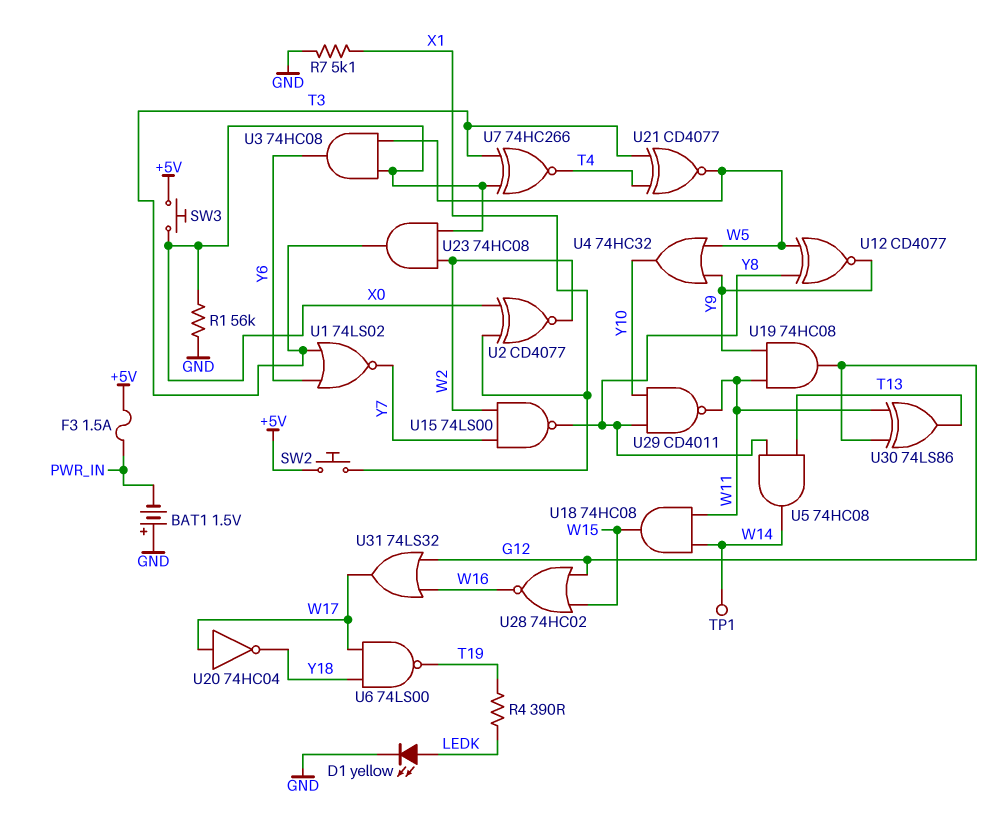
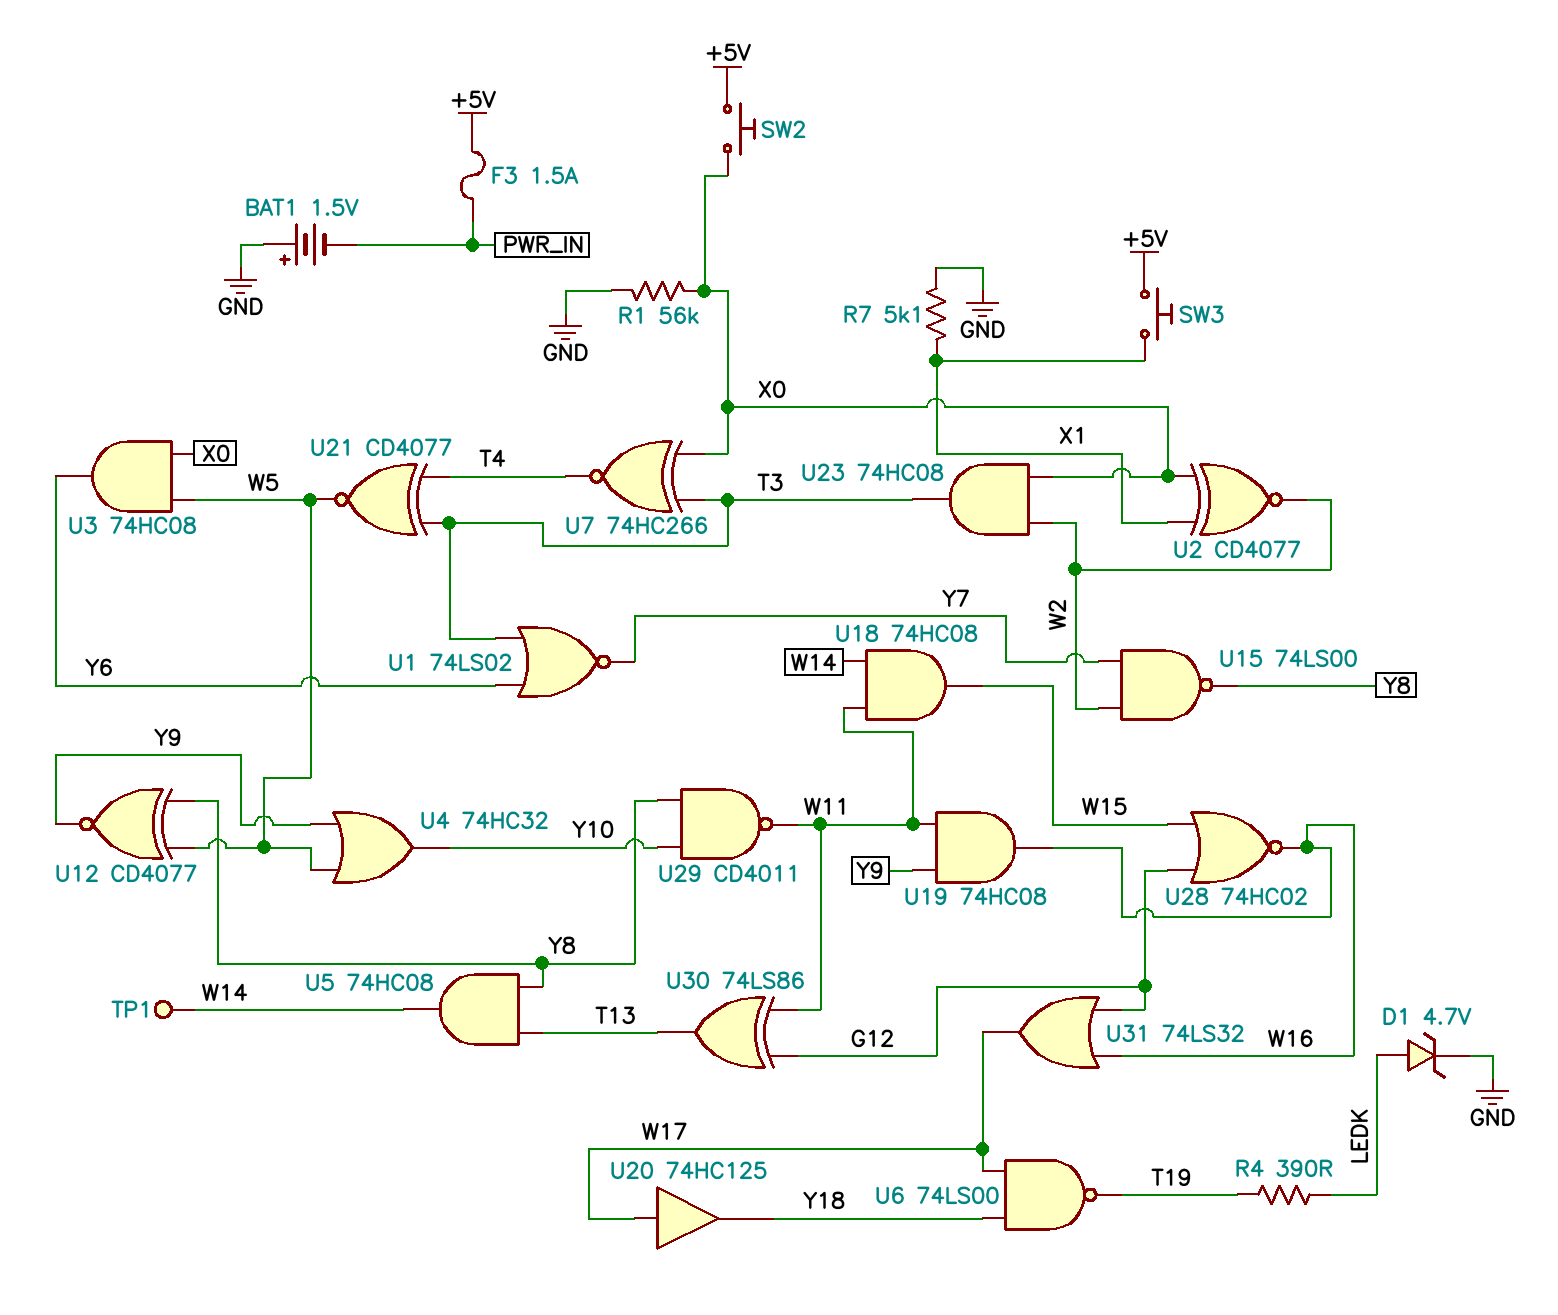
D1: LED yellow (A LEDK, K GND) -> zener 4.7V (A LEDK, K GND)
SW2: button (+5V, X1) -> button (+5V, X0)
SW3: button (+5V, X0) -> button (+5V, X1)
U19: AND 74HC08 (in W11, in Y9, out G12) -> AND 74HC08 (in W11, in Y9, out W16)
U20: NOT 74HC04 (in W17, out Y18) -> buffer 74HC125 (in W17, out Y18)

